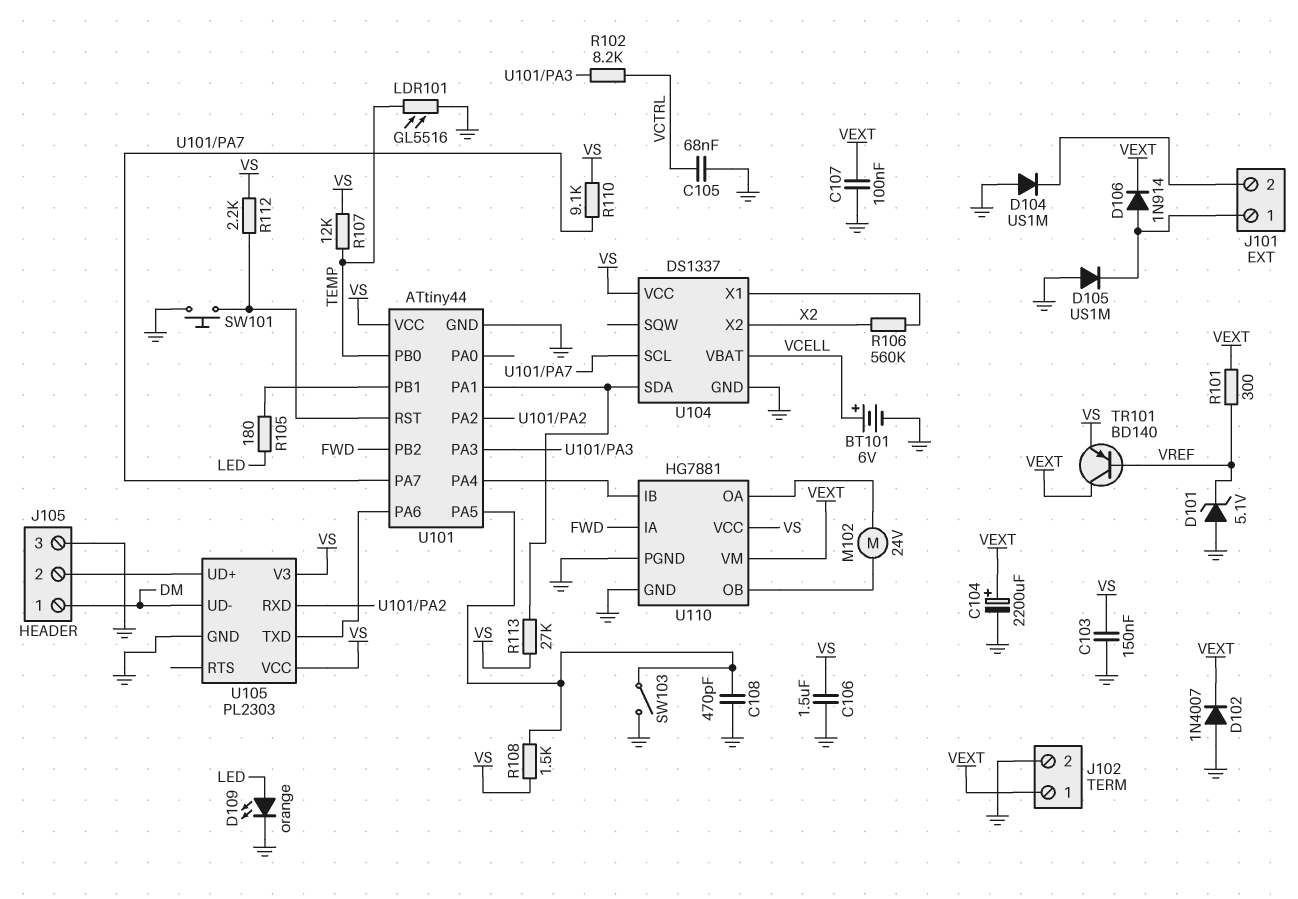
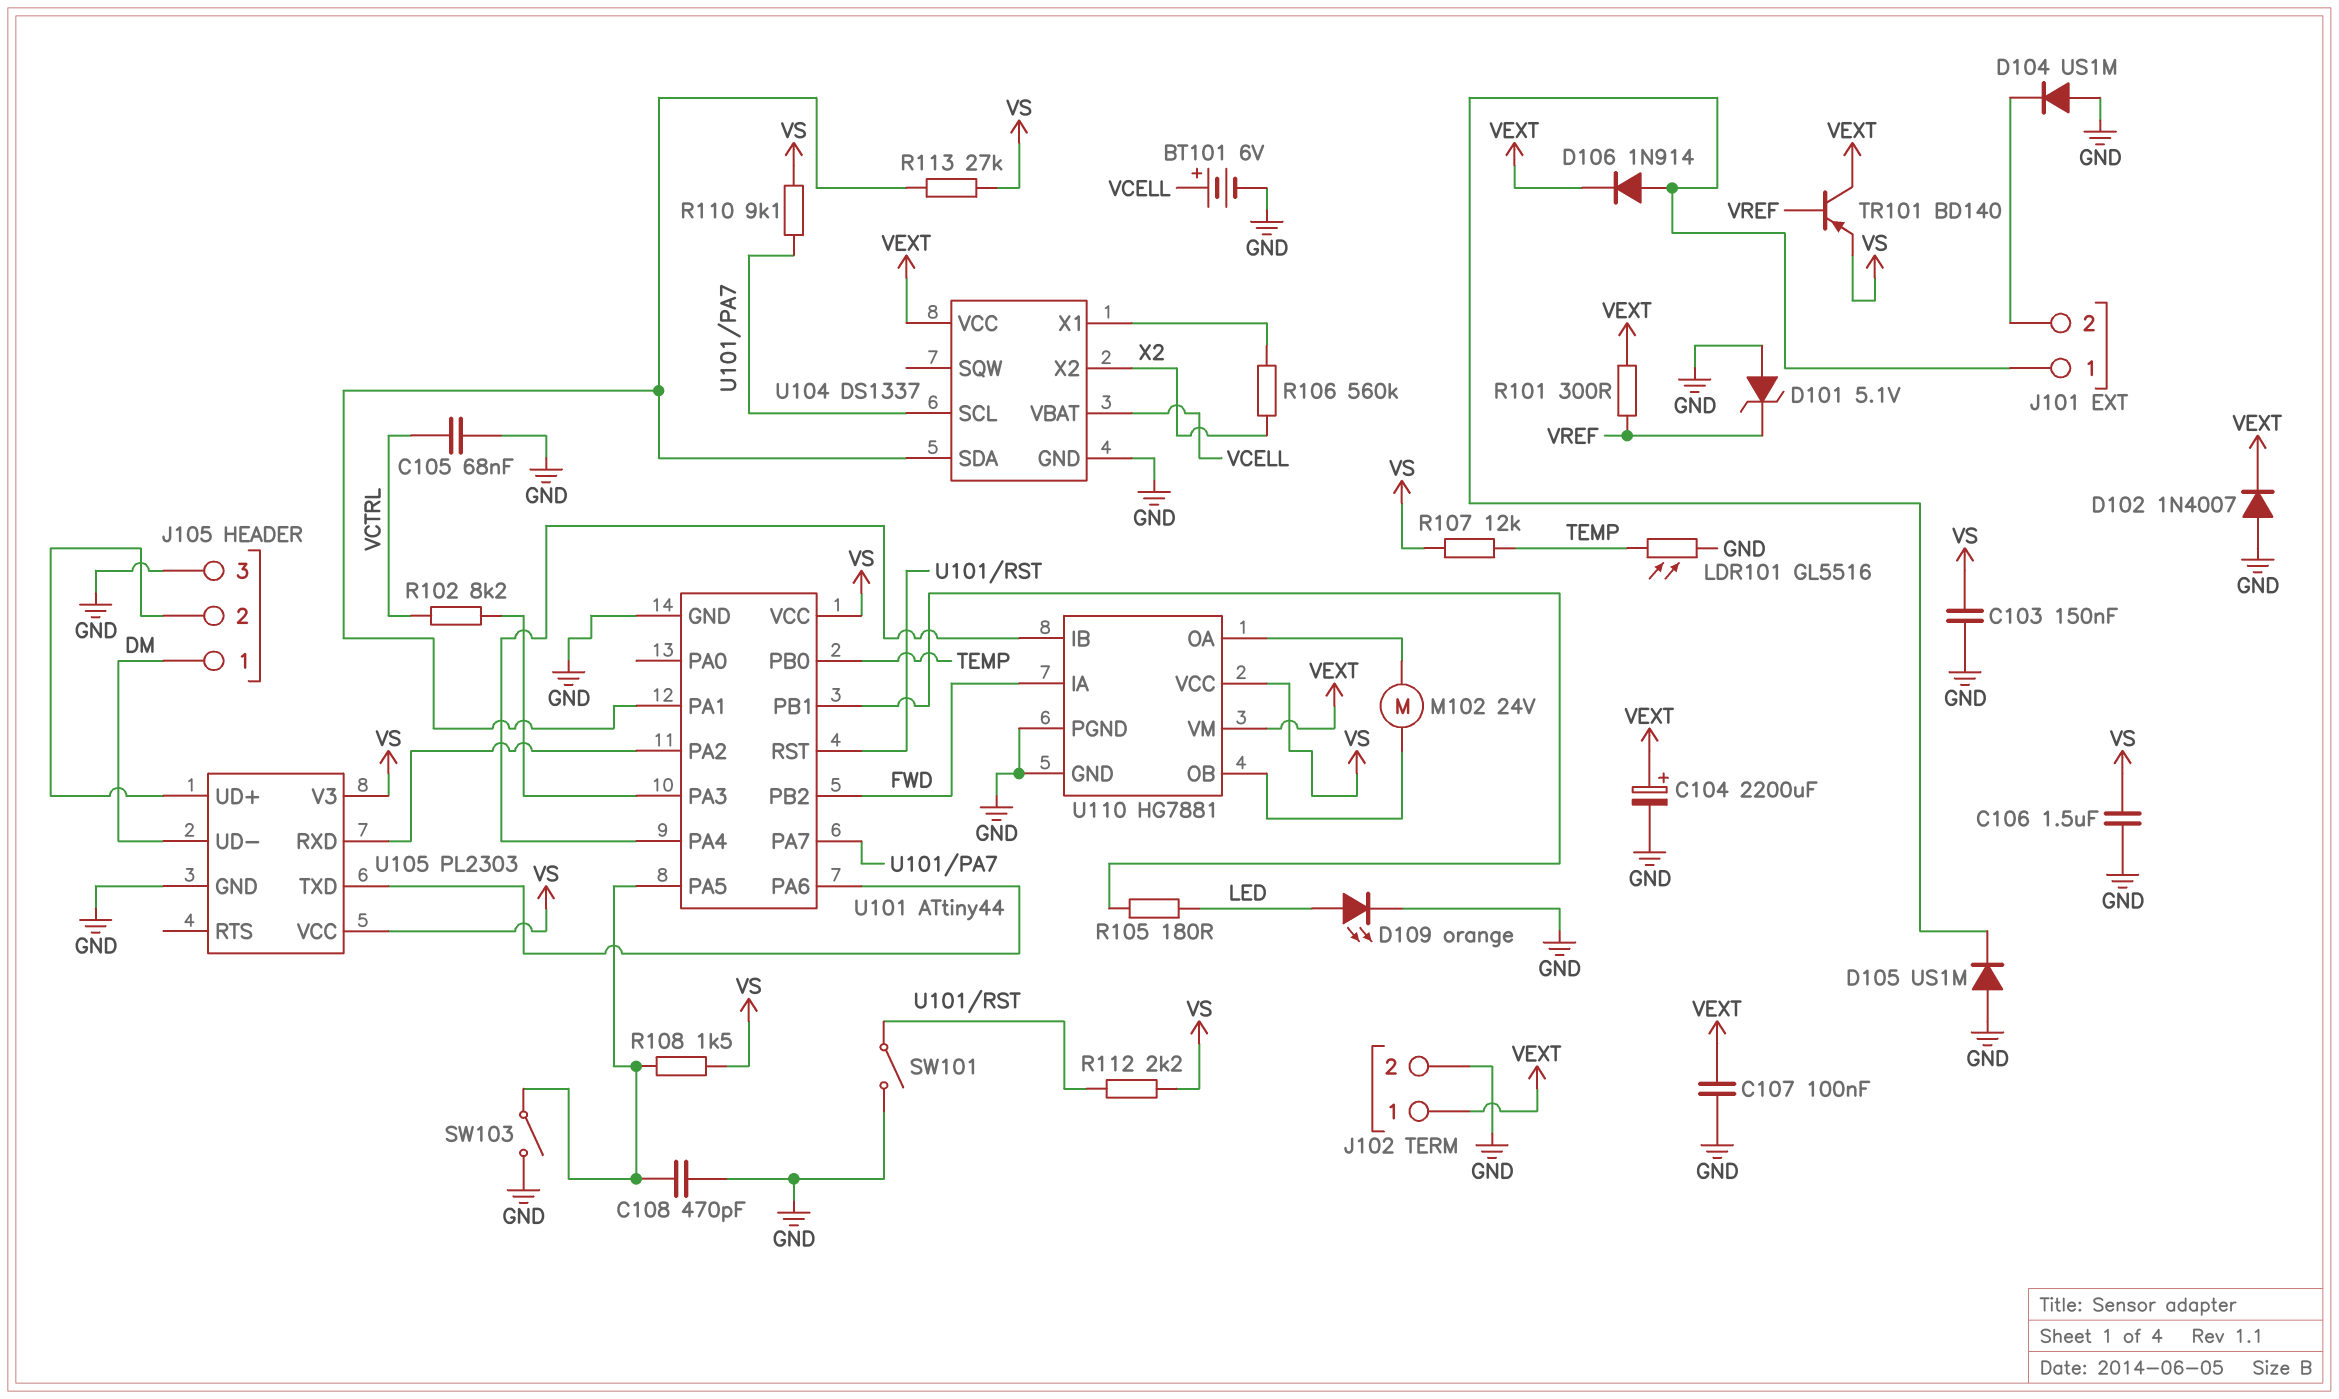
SW101: button (GND, U101/RST) -> switch (GND, U101/RST)
U104 pin VCC: VS -> VEXT

